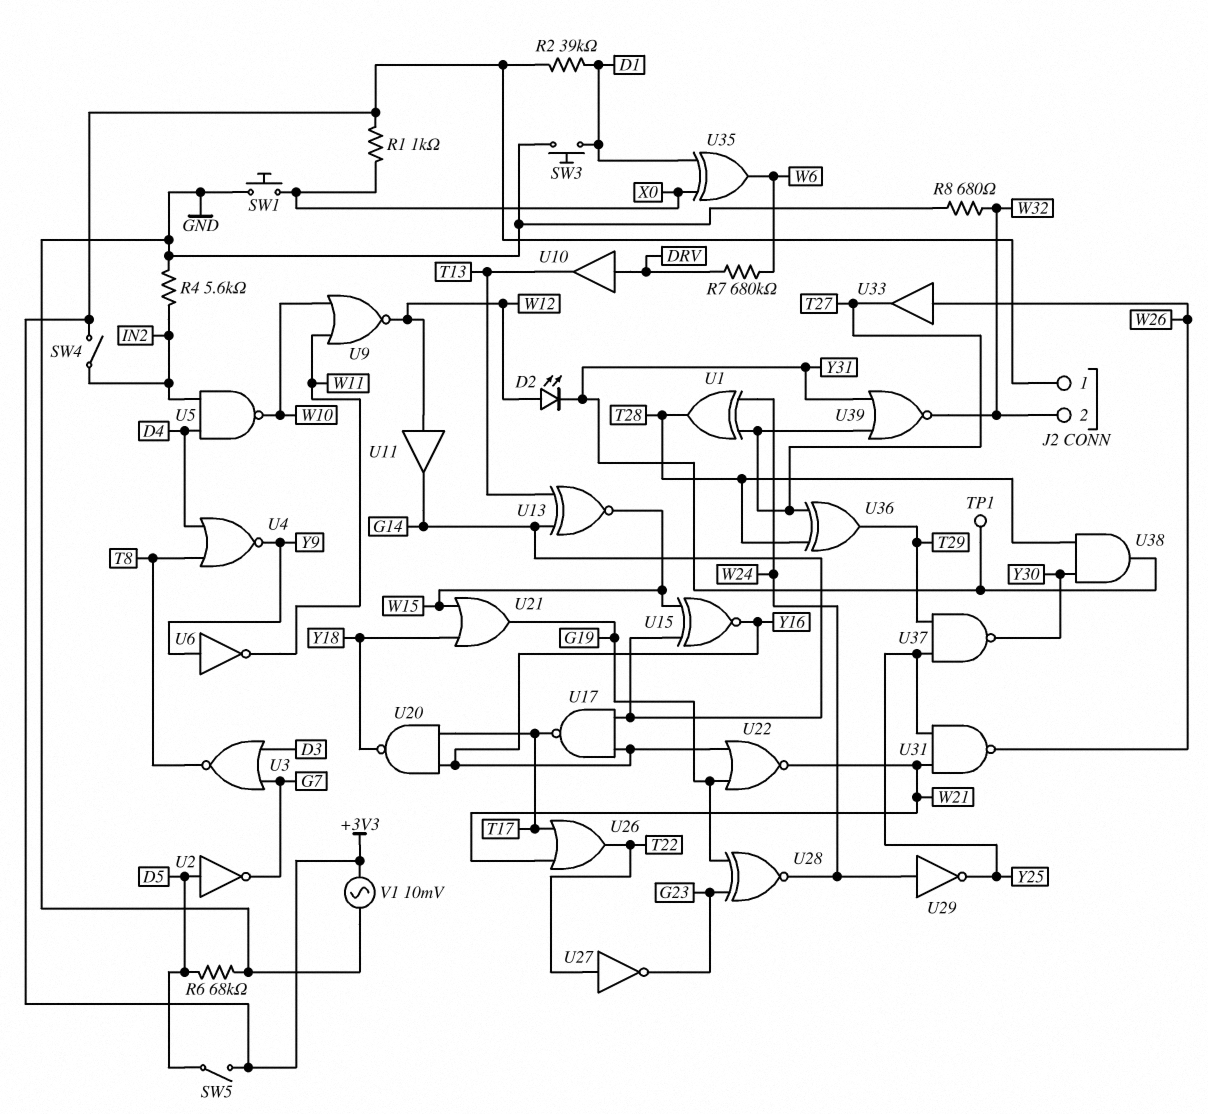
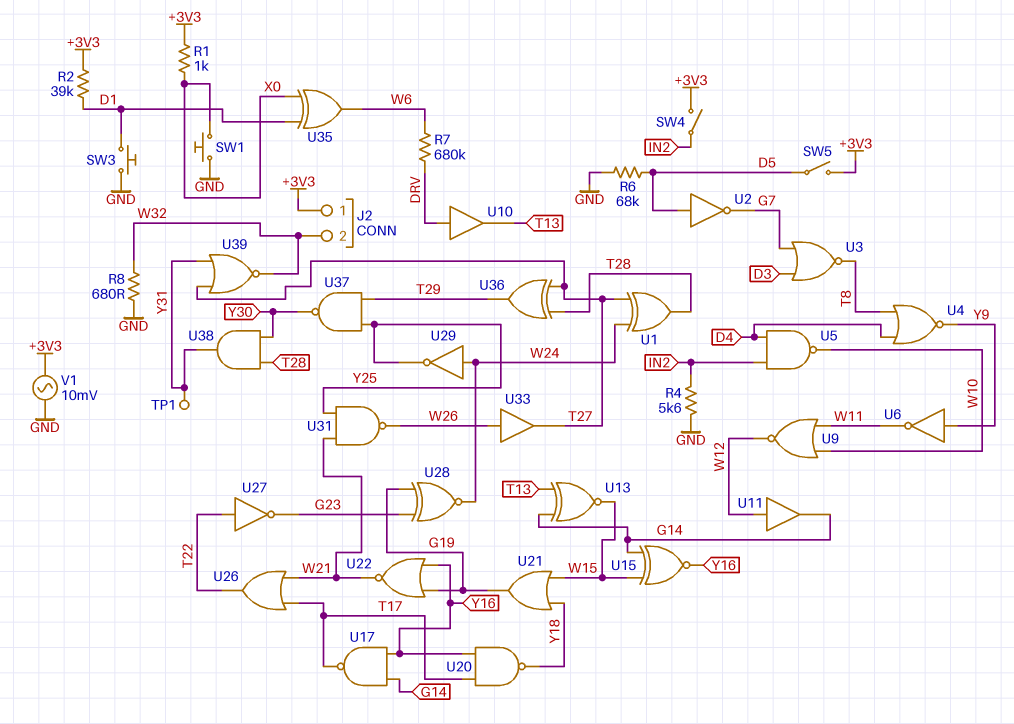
D2: LED (A W12, K Y31) -> none

